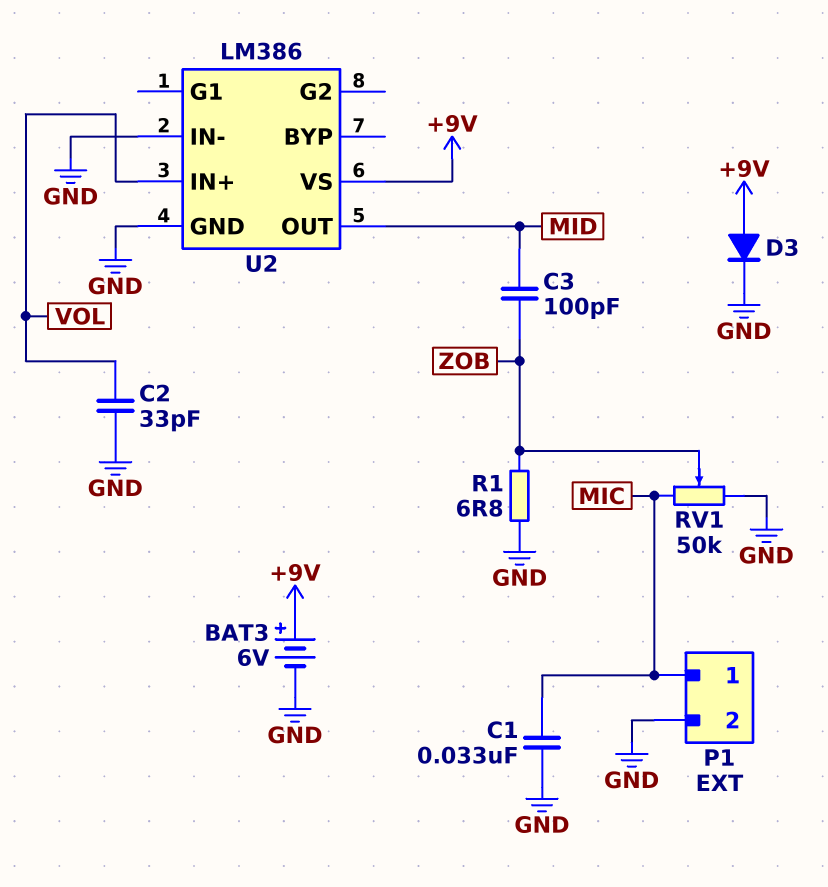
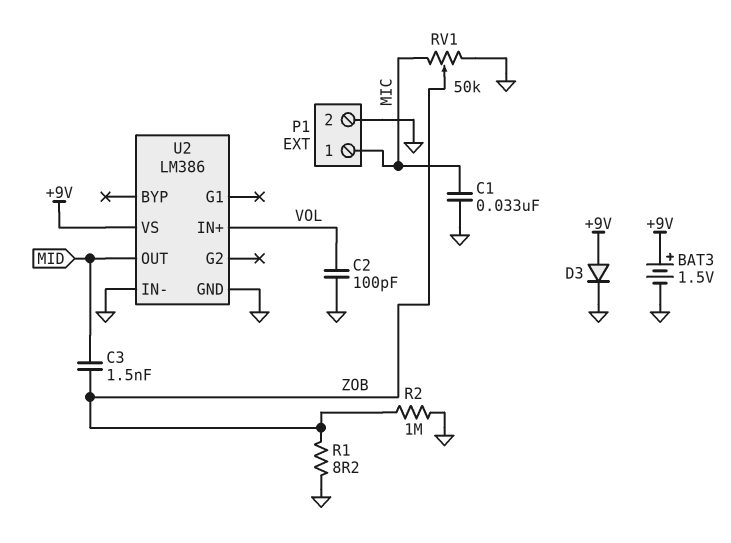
BAT3: 6V (plus +9V, minus GND) -> 1.5V (plus +9V, minus GND)
C2: 33pF (GND, VOL) -> 100pF (GND, VOL)
C3: 100pF (MID, ZOB) -> 1.5nF (MID, ZOB)
R1: 6.8 (GND, ZOB) -> 8.2 (GND, ZOB)
R2: none -> 1M (GND, ZOB)

